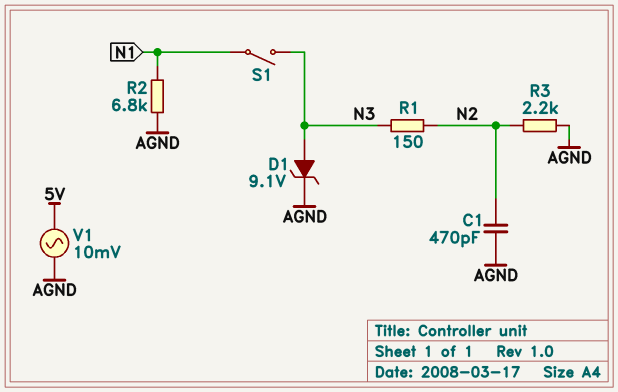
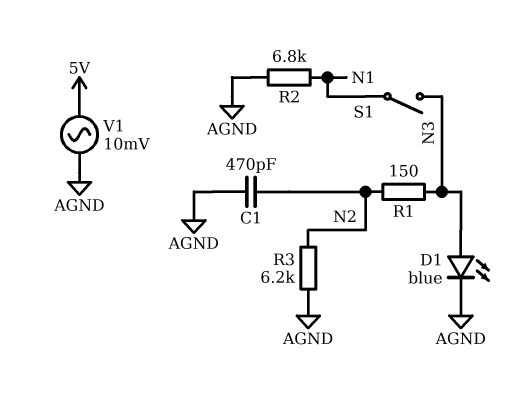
D1: zener 9.1V (A N3, K AGND) -> LED blue (A N3, K AGND)
R3: 2.2k (AGND, N2) -> 6.2k (AGND, N2)

